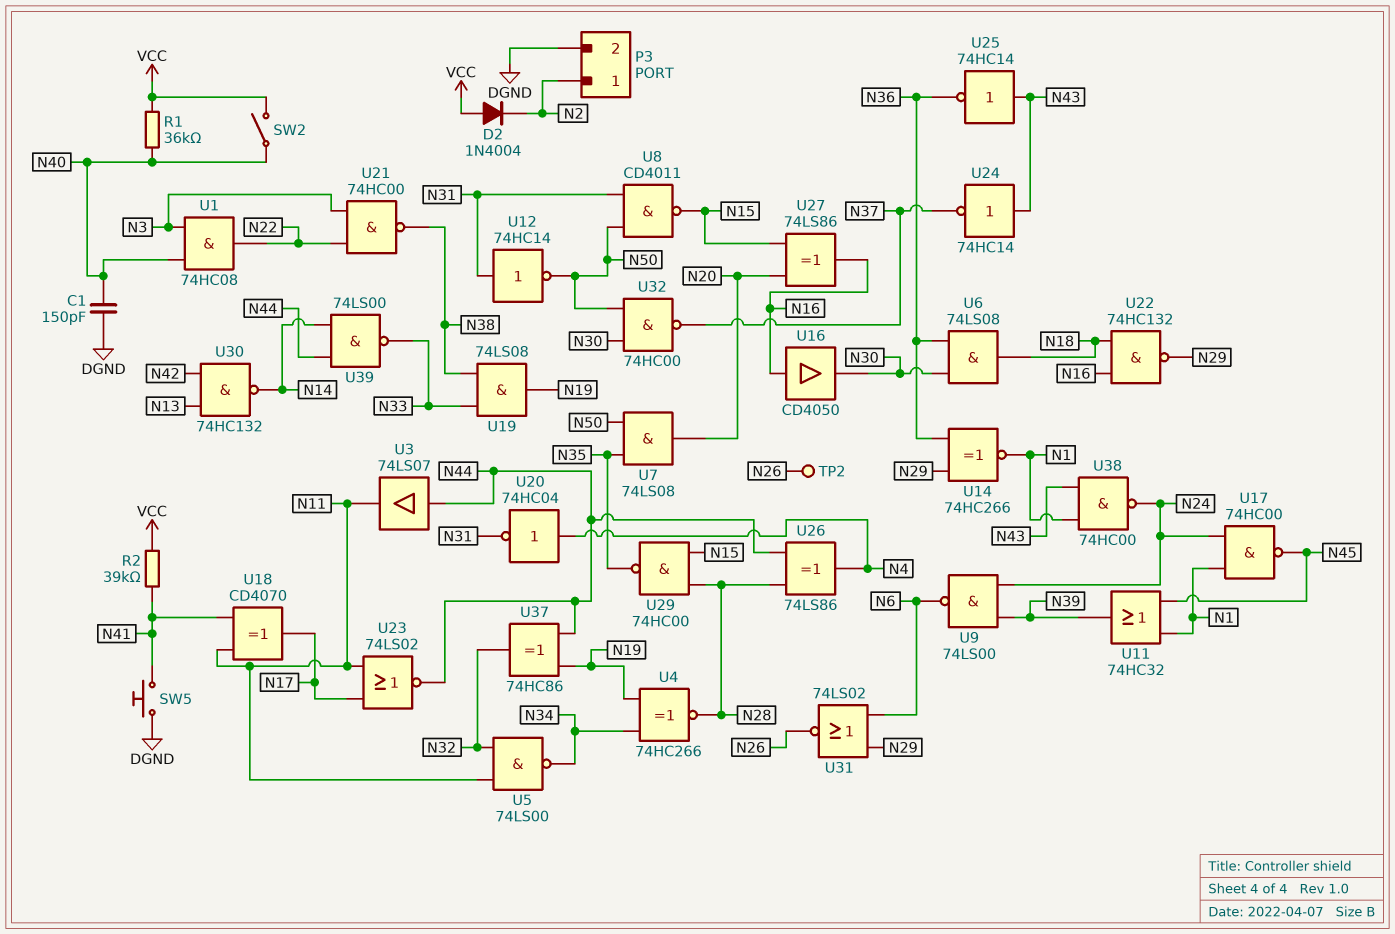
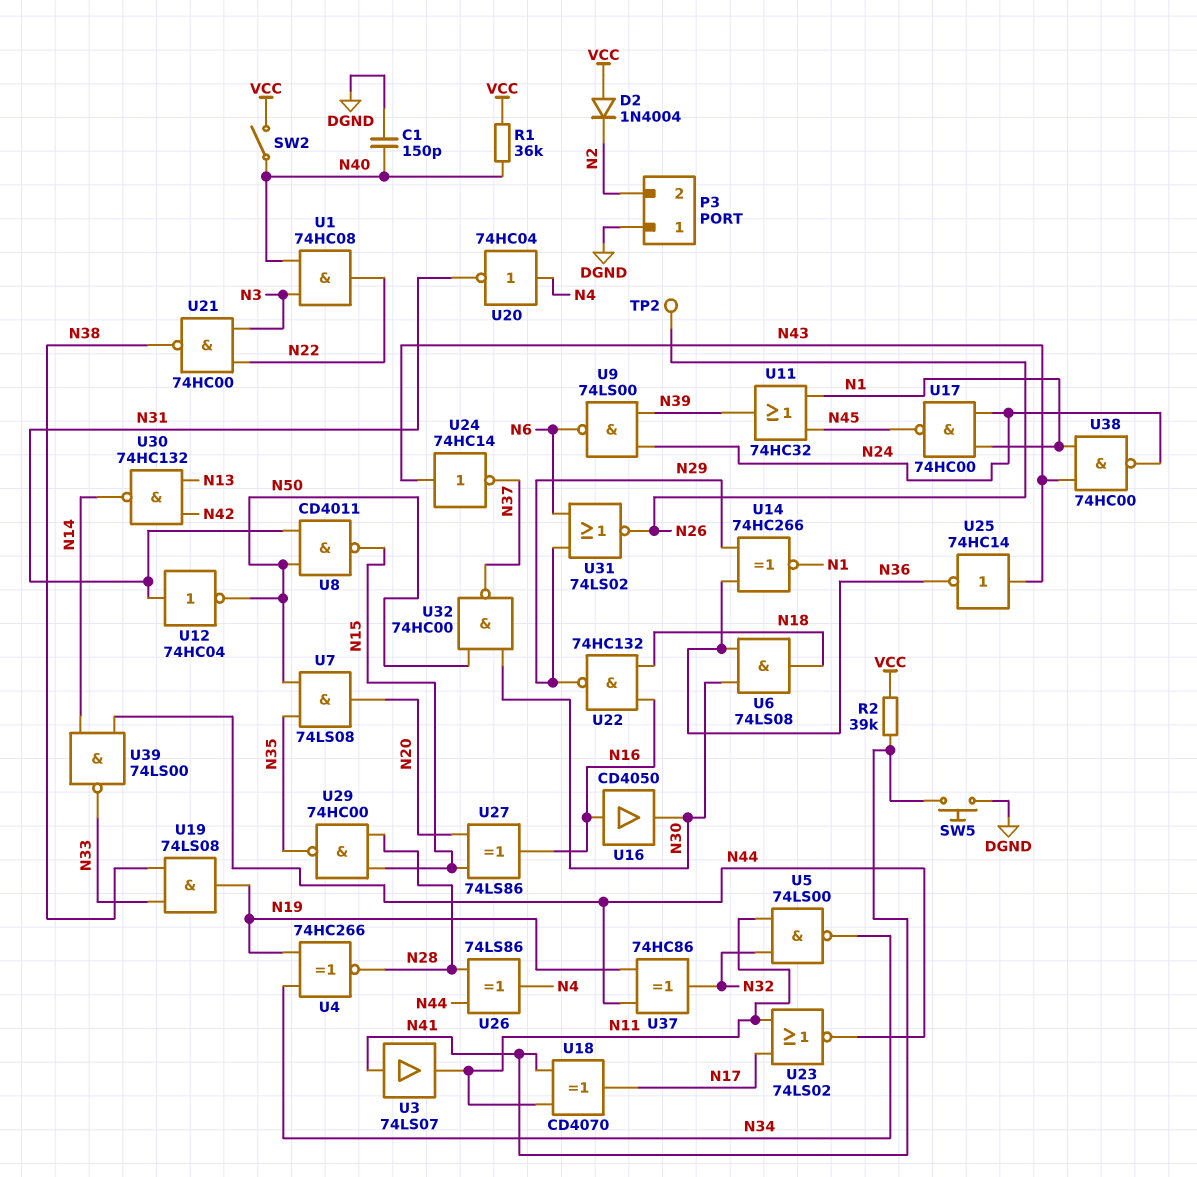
P3 pin 1: N2 -> DGND
P3 pin 2: DGND -> N2
U3: buffer 74LS07 (in N44, out N11) -> buffer 74LS07 (in N41, out N11)
U12: NOT 74HC14 (in N31, out N50) -> NOT 74HC04 (in N31, out N50)

